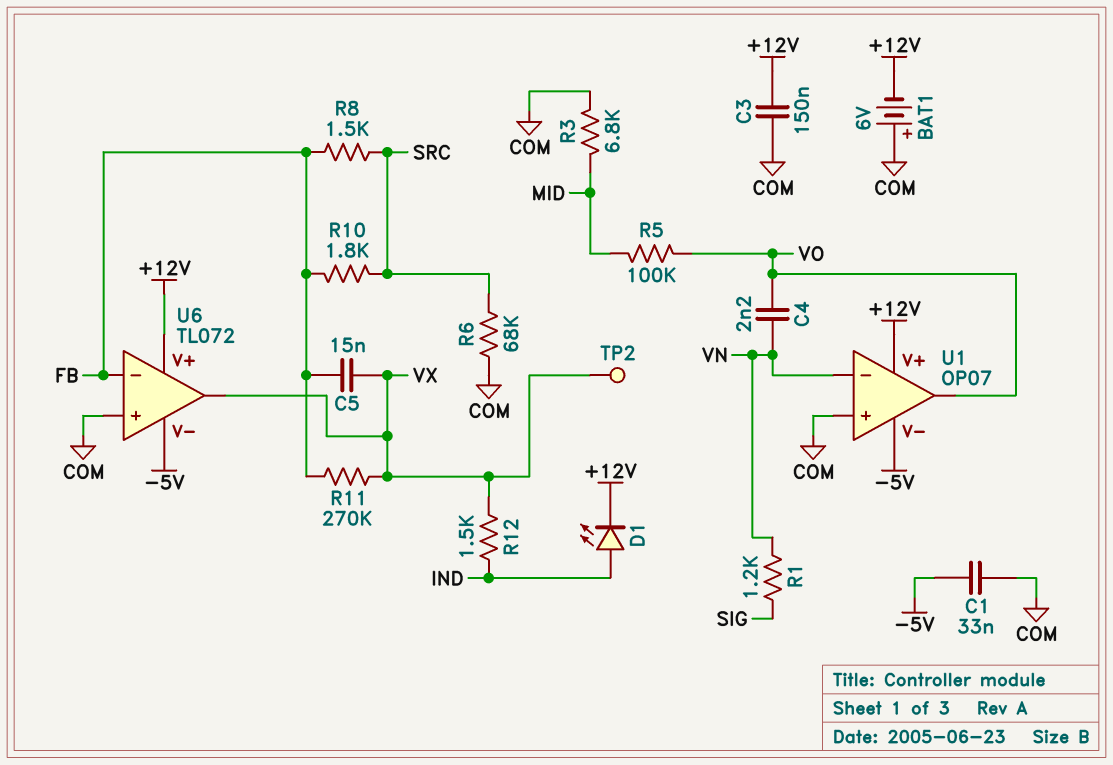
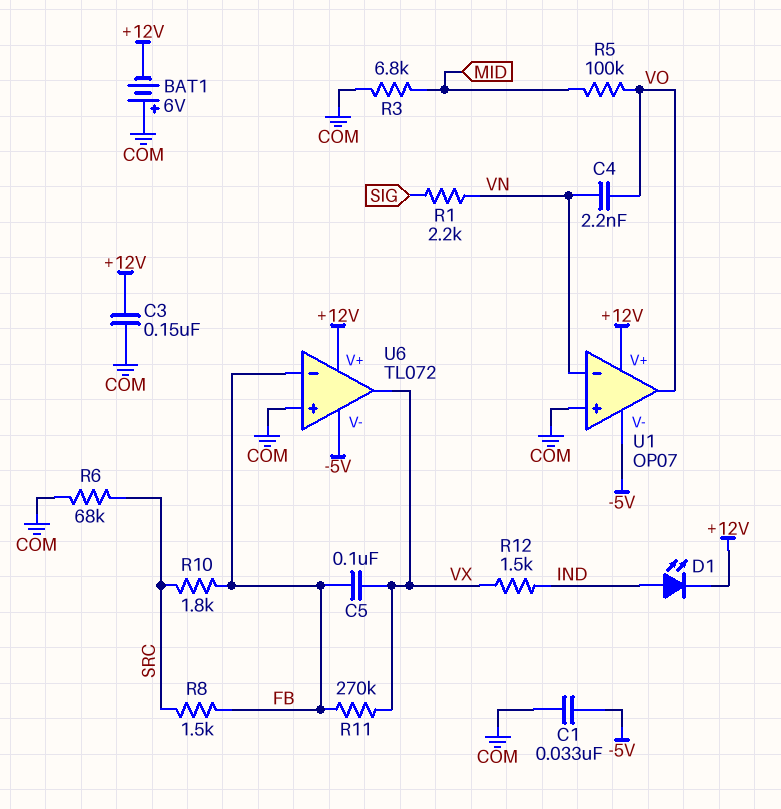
C5: 15nF (FB, VX) -> 100nF (FB, VX)
R1: 1.2k (SIG, VN) -> 2.2k (SIG, VN)
TP2: test point (VX) -> none

